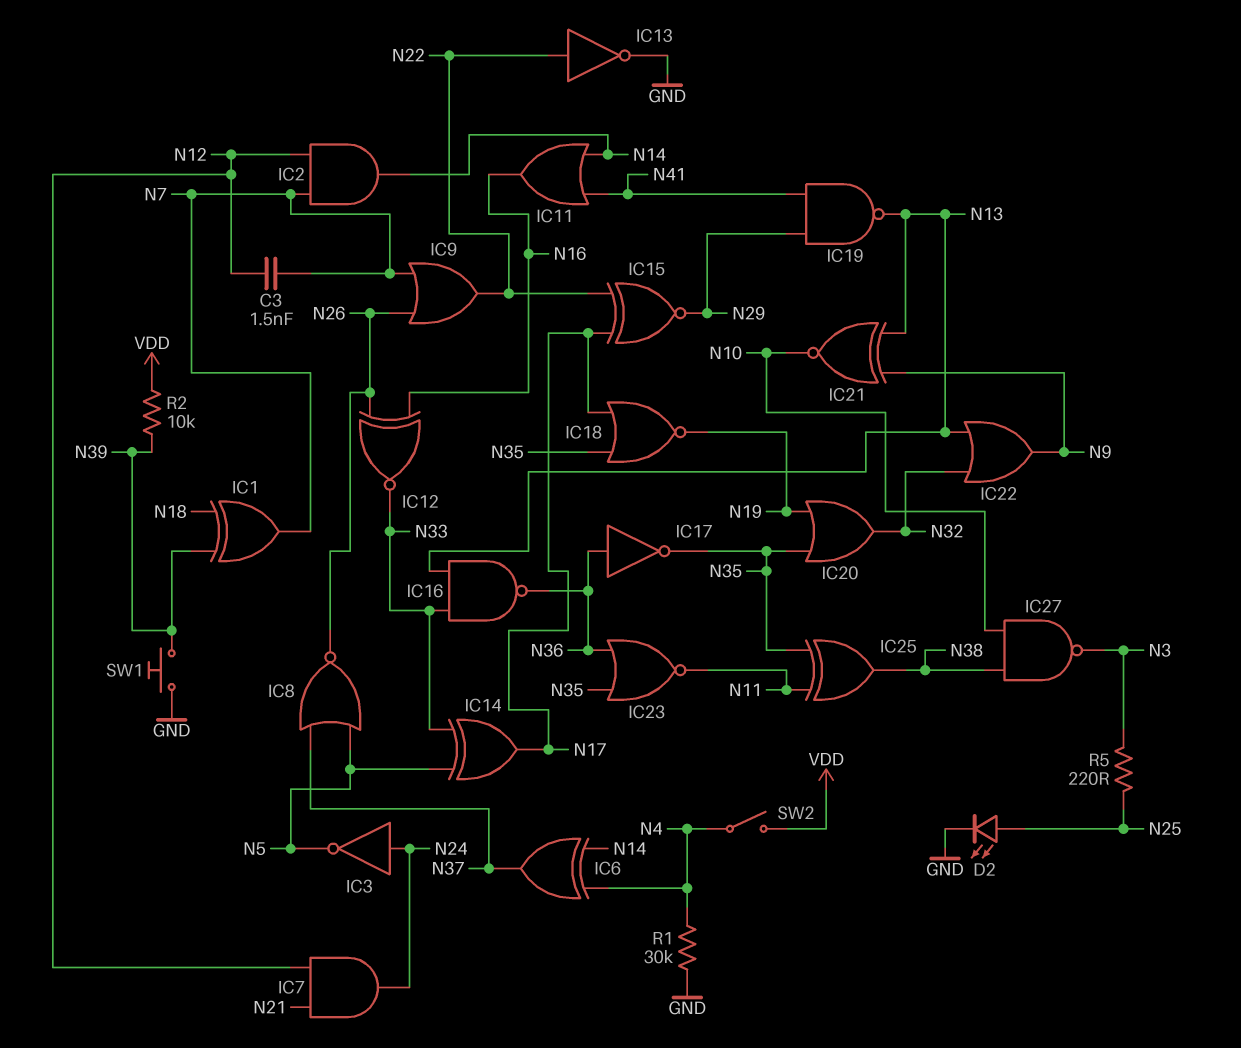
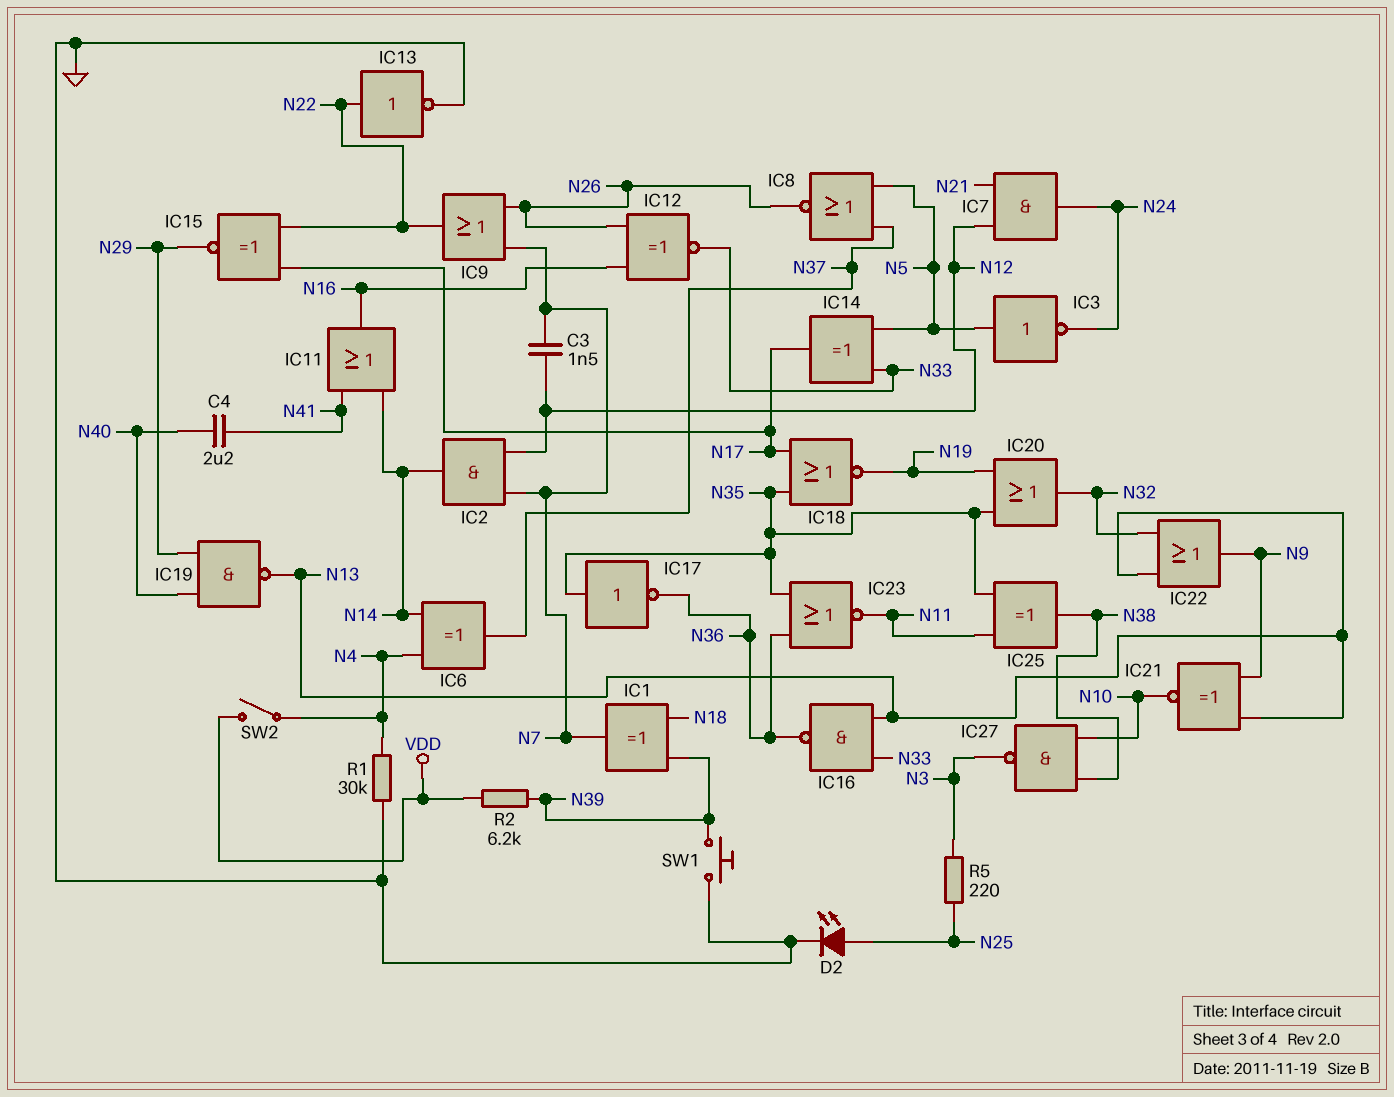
C4: none -> 2.2uF (N40, N41)
IC3: NOT (in N24, out N5) -> NOT (in N5, out N24)
IC17: NOT (in N36, out N35) -> NOT (in N35, out N36)
IC19: NAND (in N29, in N41, out N13) -> NAND (in N29, in N40, out N13)
R2: 10k (N39, VDD) -> 6.2k (N39, VDD)

